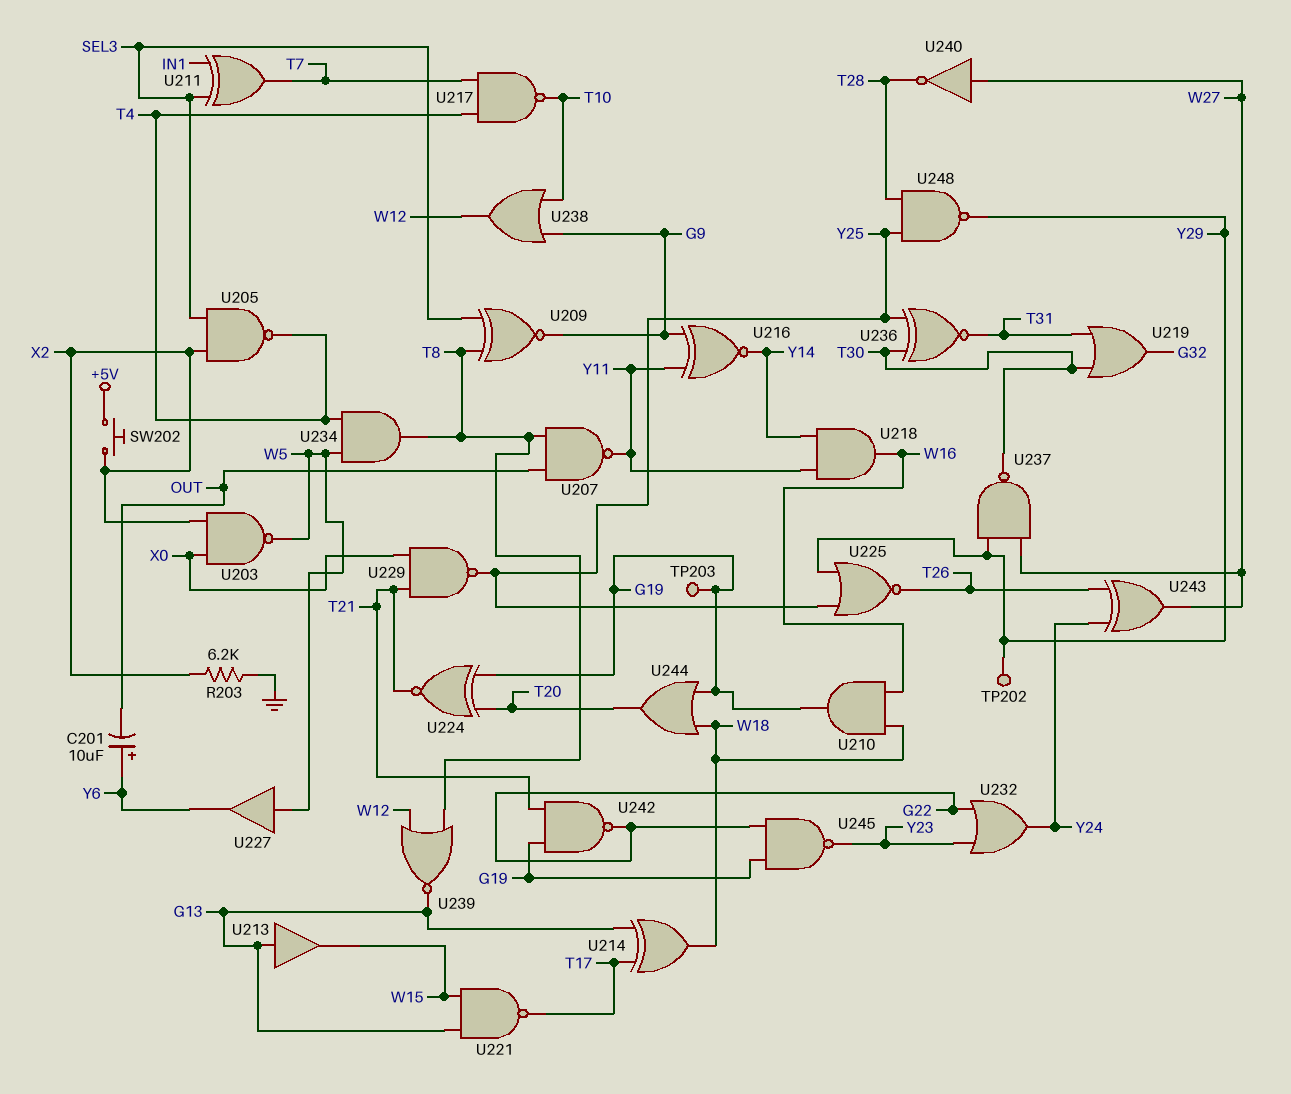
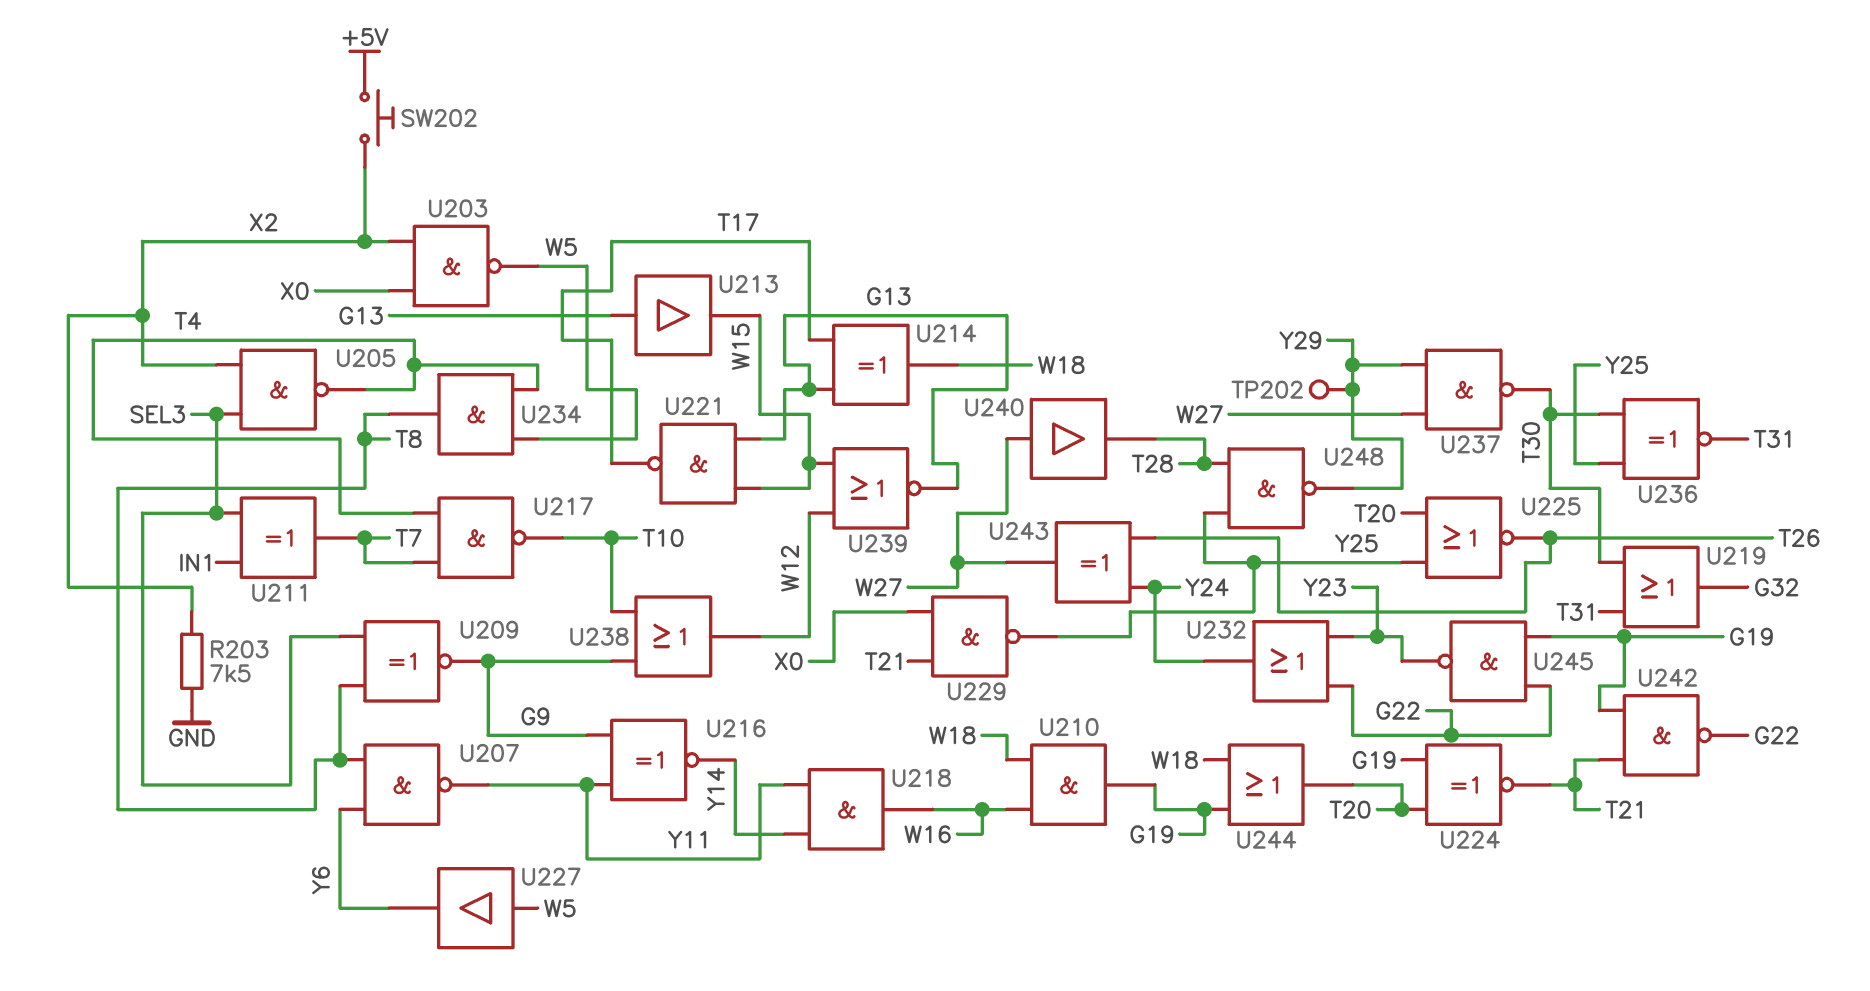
C201: 10uF (plus Y6, minus OUT) -> none
R203: 6.2k (GND, X2) -> 7.5k (GND, X2)
TP203: test point (G19) -> none
U207: NAND (in OUT, in T8, out Y11) -> NAND (in T8, in Y6, out Y11)
U225: NOR (in Y25, in Y29, out T26) -> NOR (in T20, in Y25, out T26)
U239: NOR (in T8, in W12, out G13) -> NOR (in W12, in W15, out G13)
U240: NOT (in W27, out T28) -> buffer (in W27, out T28)

